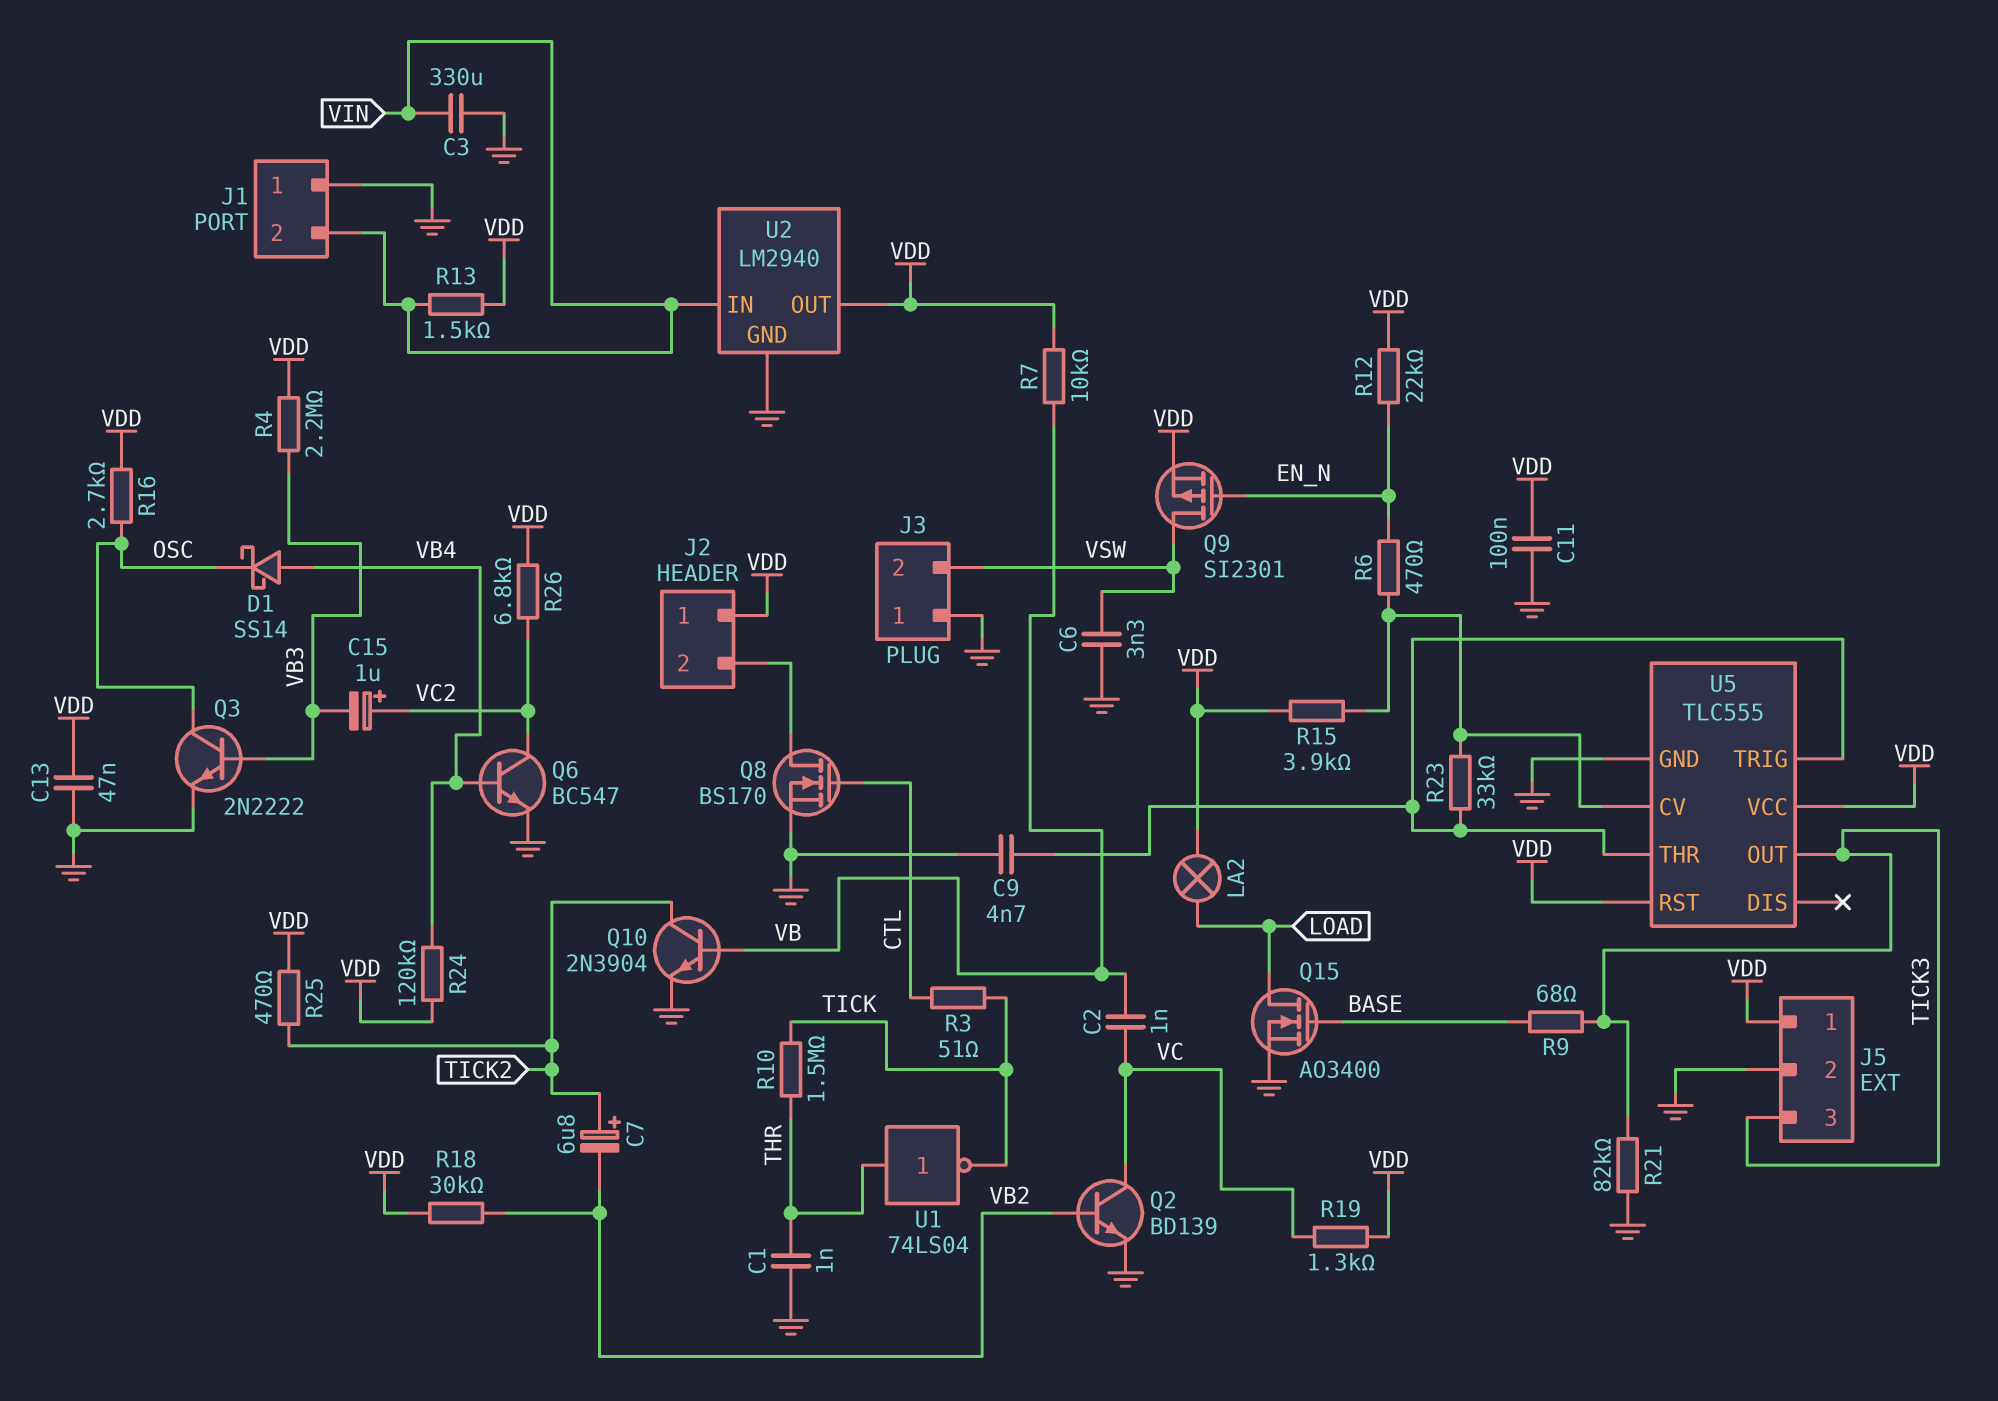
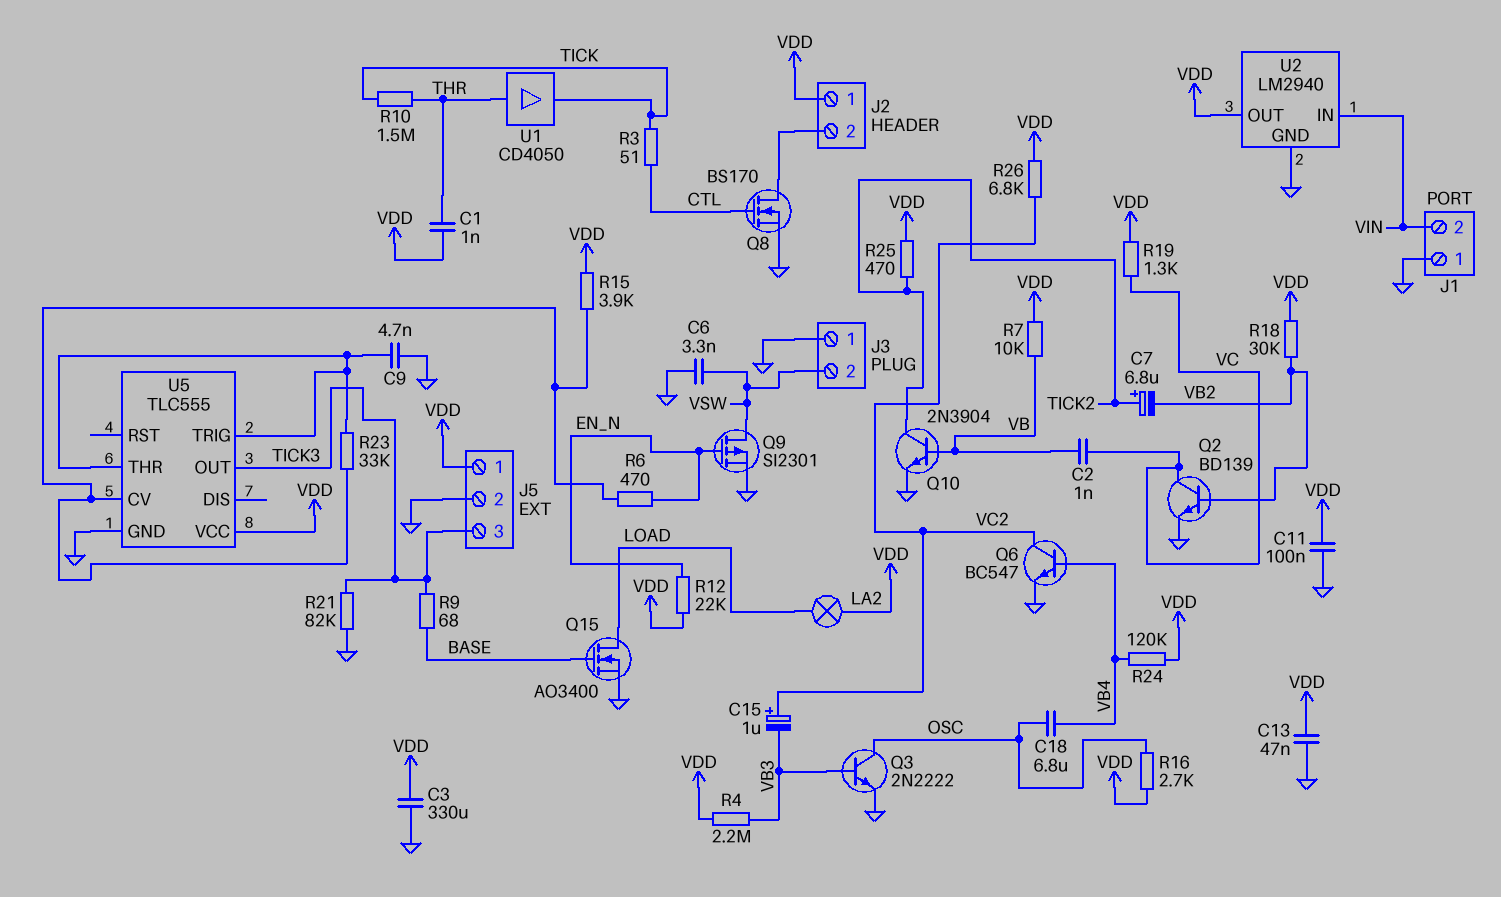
C1: 1nF (GND, THR) -> 1nF (THR, VDD)
C3: 330uF (GND, VIN) -> 330uF (GND, VDD)
C18: none -> 6.8uF (OSC, VB4)
D1: schottky SS14 (A VB4, K OSC) -> none
Q9: PMOS SI2301 (G EN_N, D VSW, S VDD) -> PMOS SI2301 (G EN_N, D VSW, S GND)
R13: 1.5k (VDD, VIN) -> none
U1: NOT 74LS04 (in THR, out TICK) -> buffer CD4050 (in THR, out TICK)
U5 pin RST: VDD -> none

